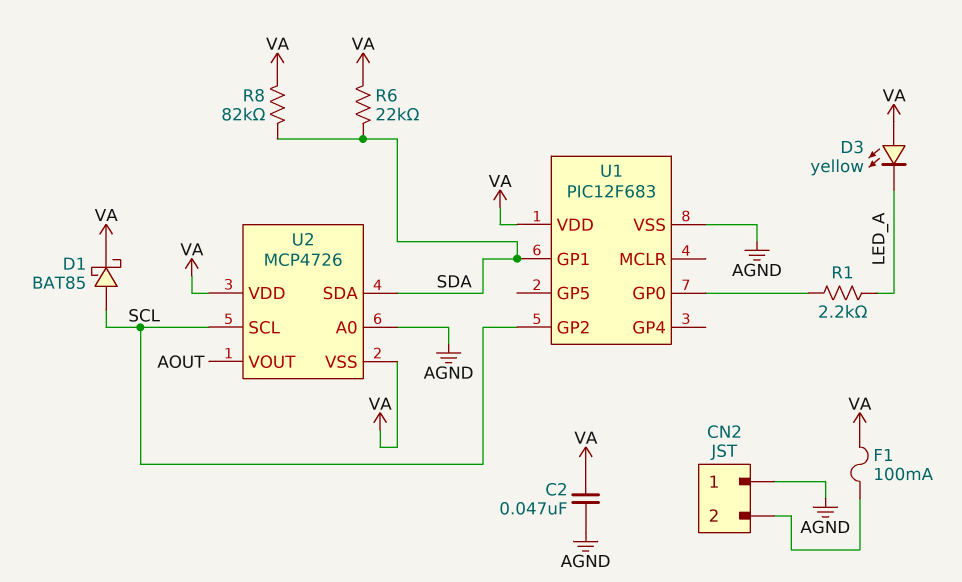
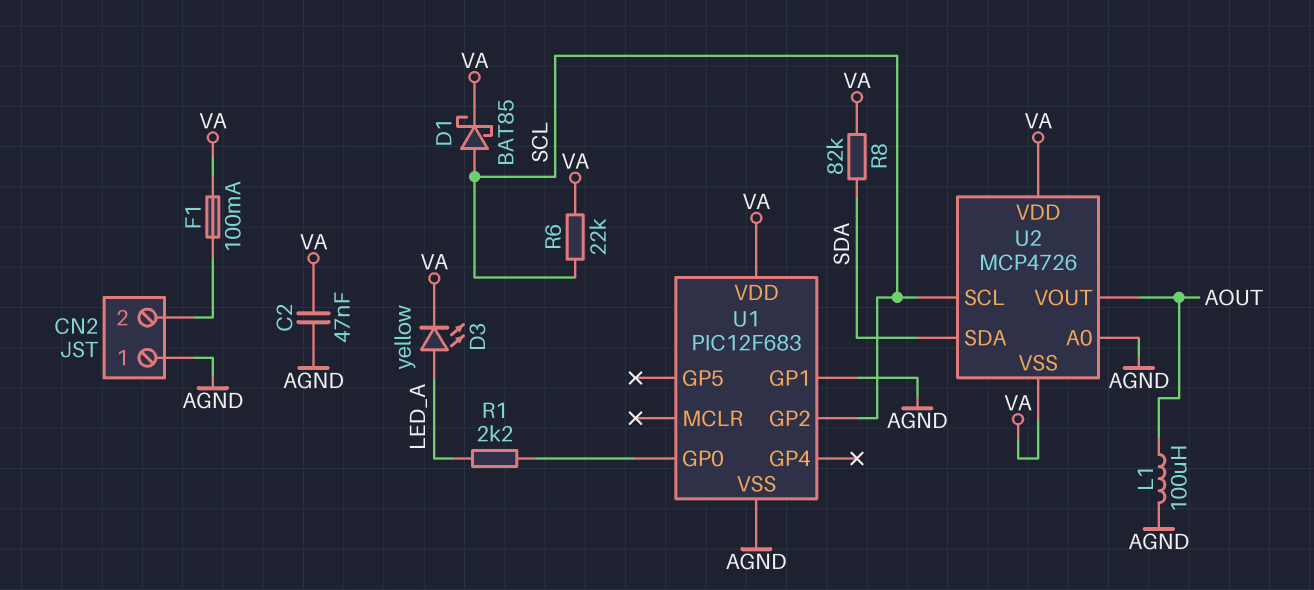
D3: LED yellow (A VA, K LED_A) -> LED yellow (A LED_A, K VA)
L1: none -> 100uH (AGND, AOUT)
R6: 22k (SDA, VA) -> 22k (SCL, VA)
U1 pin GP1: SDA -> AGND

